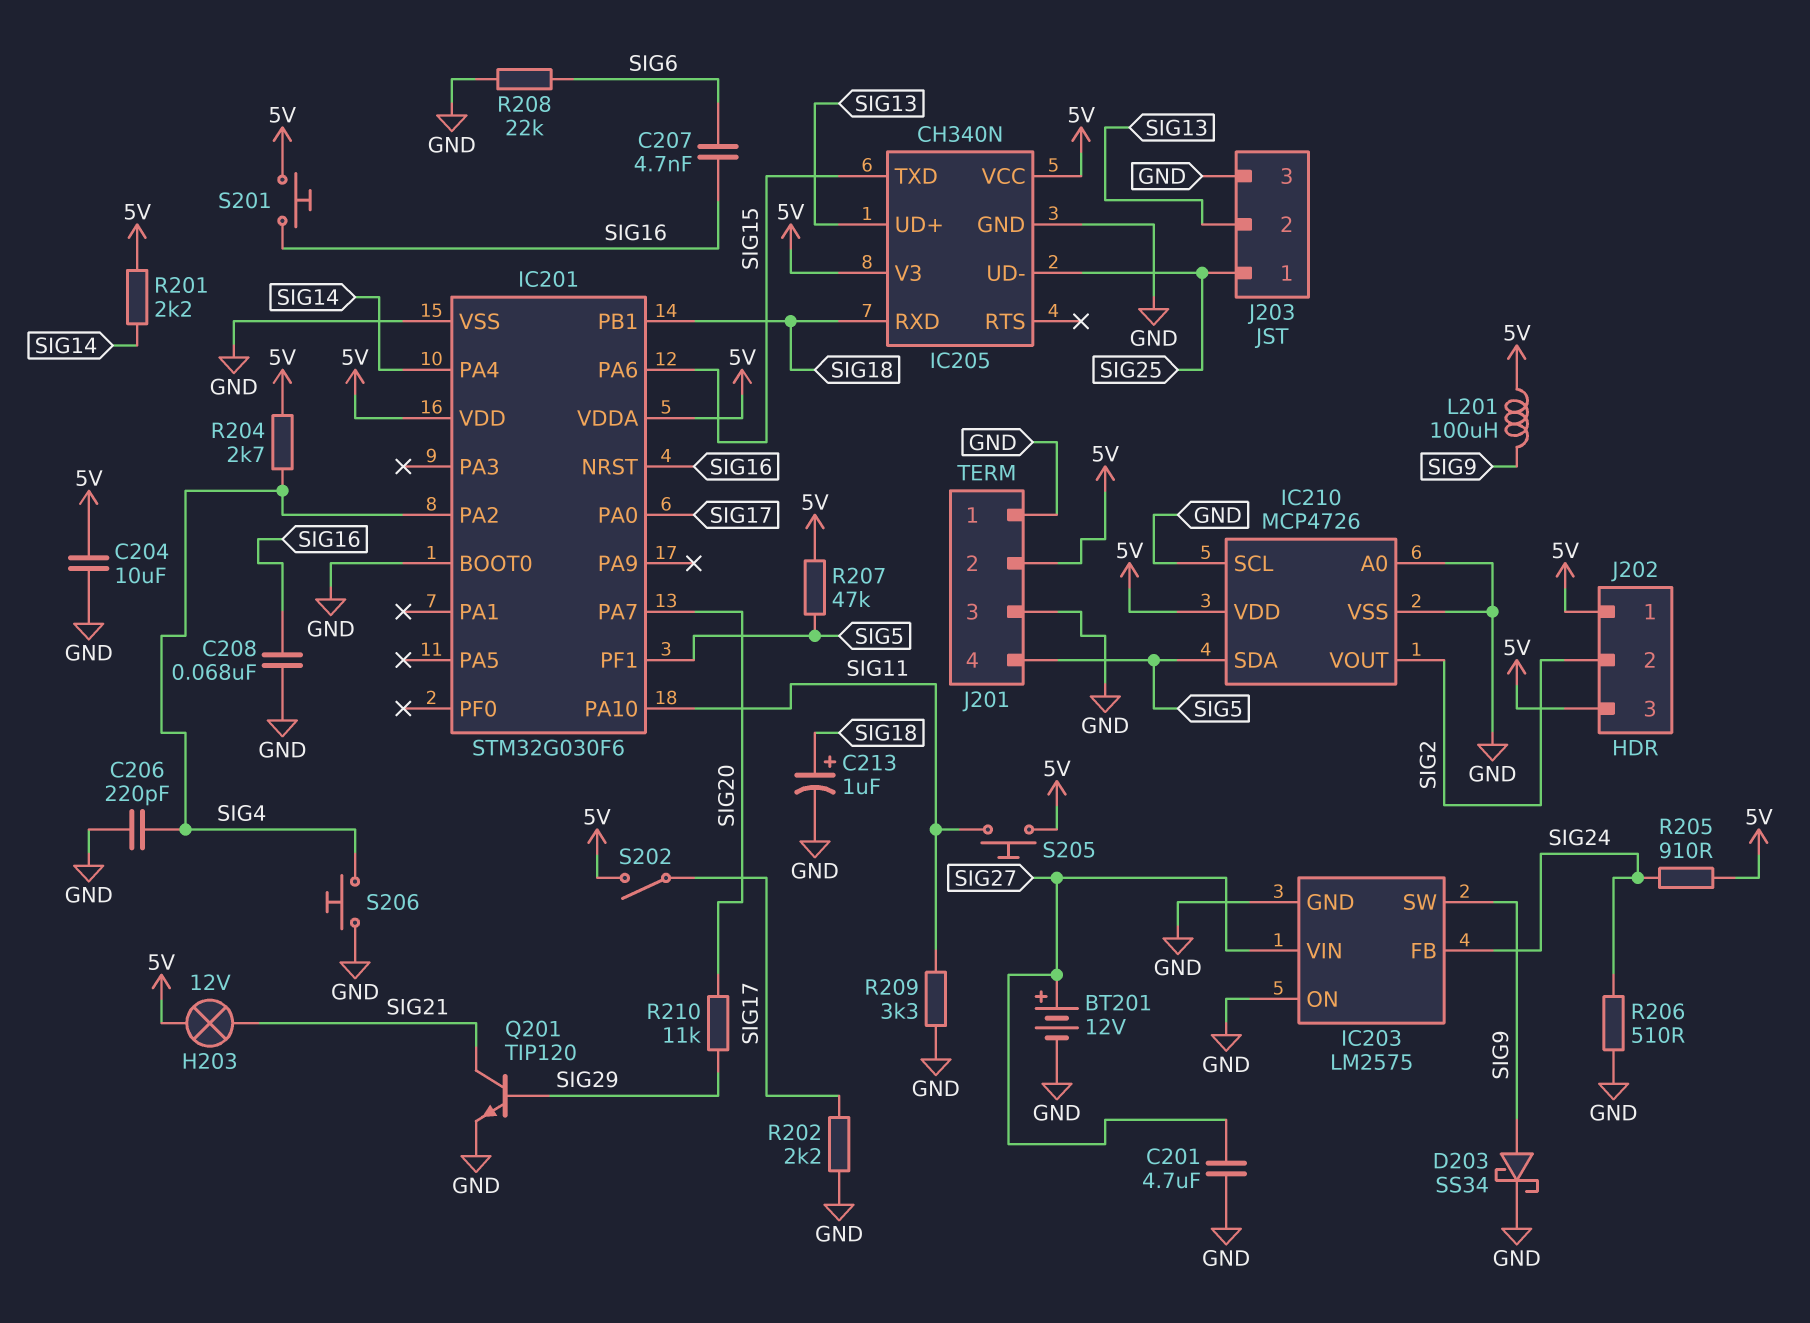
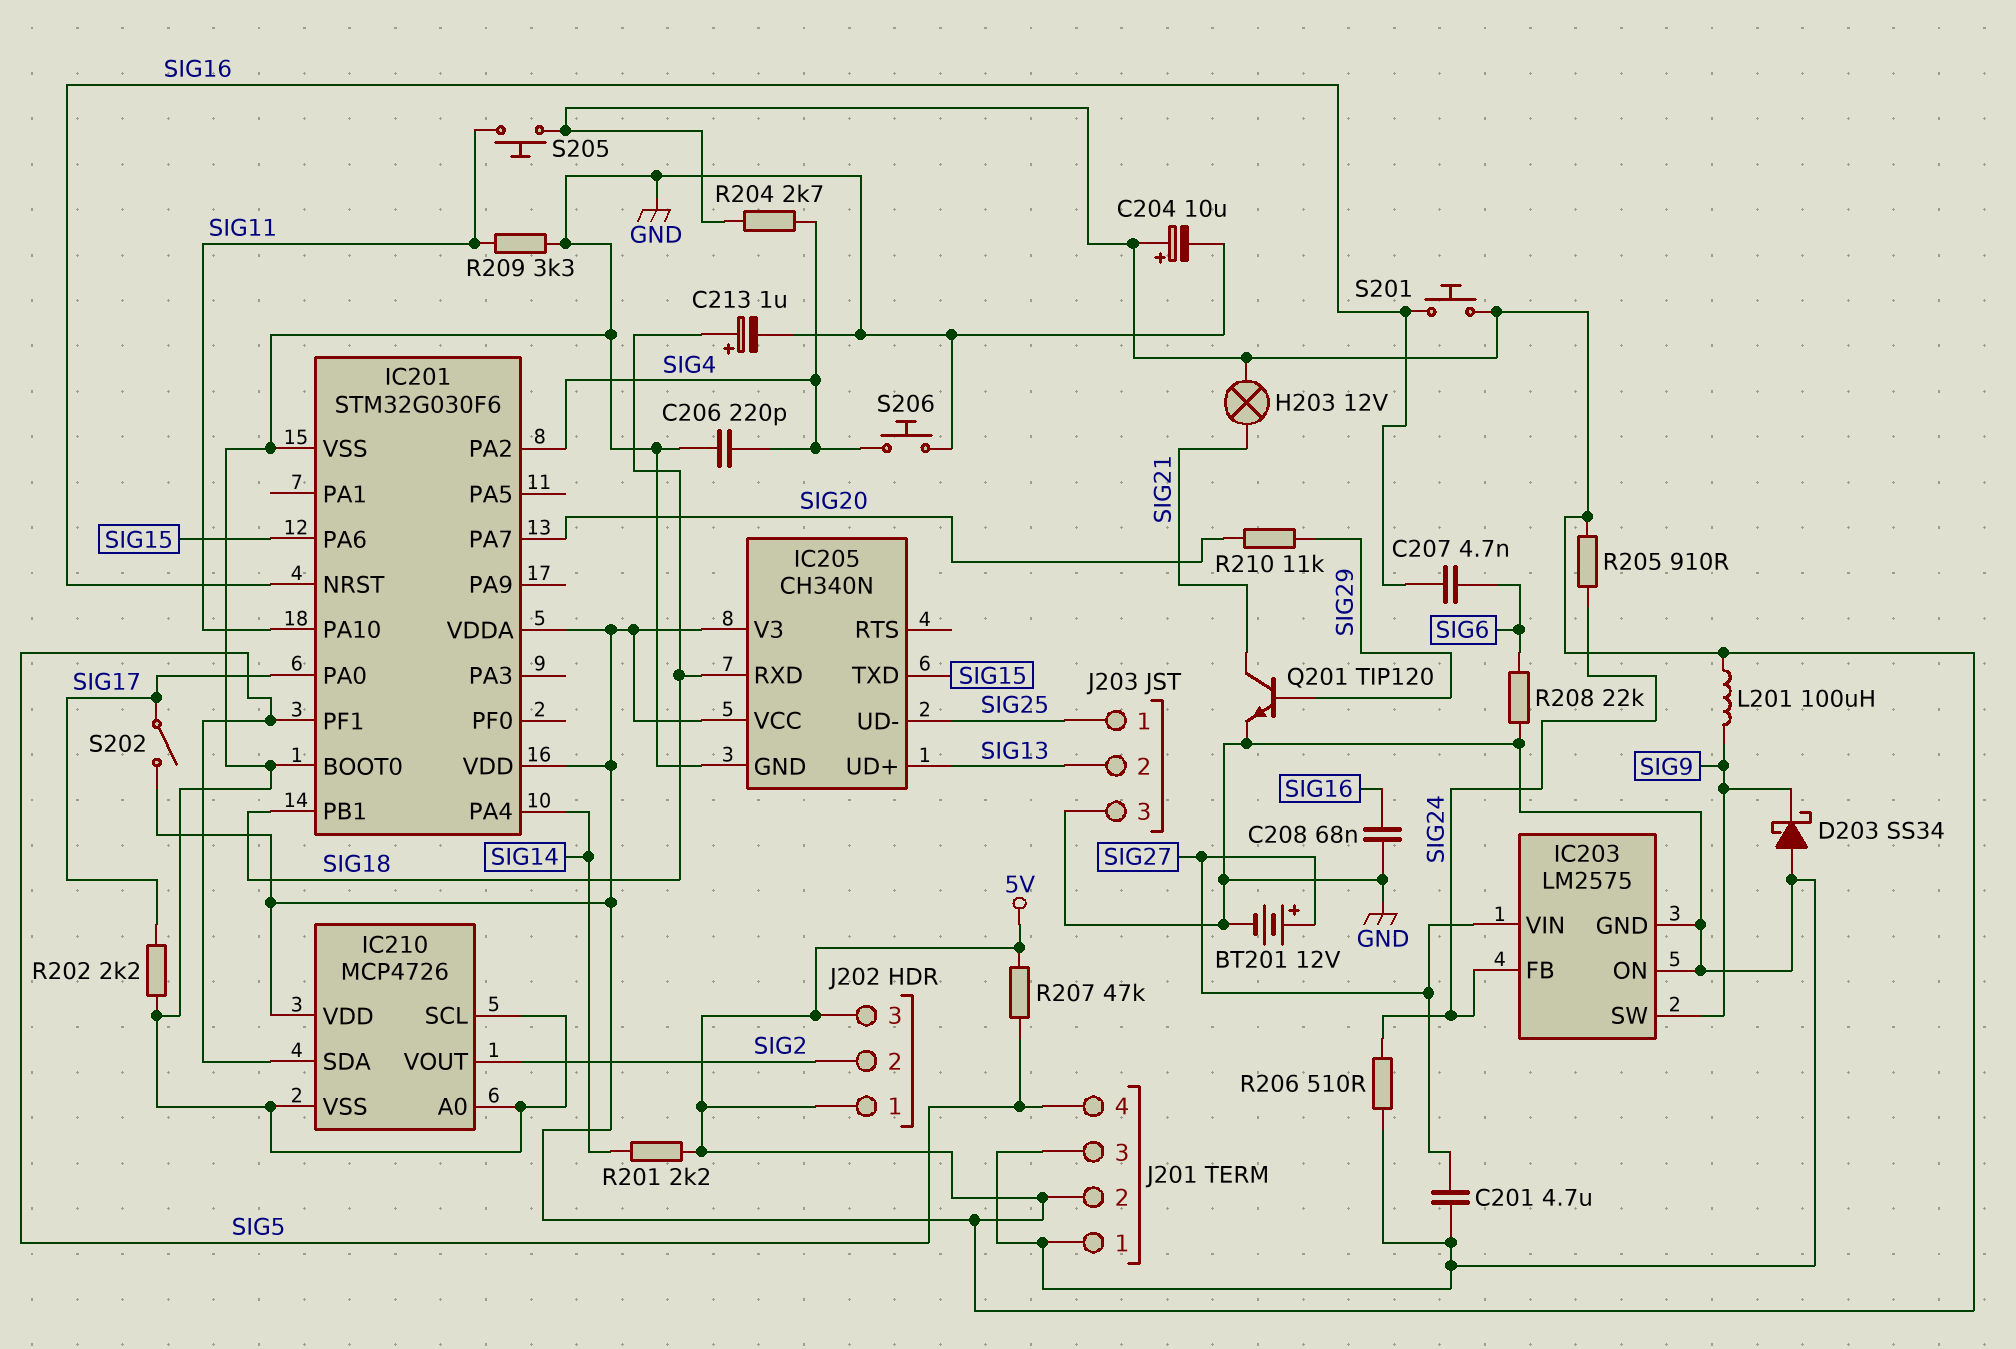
C204: 10uF (5V, GND) -> 10uF (plus 5V, minus GND)
D203: schottky SS34 (A SIG9, K GND) -> schottky SS34 (A GND, K SIG9)

